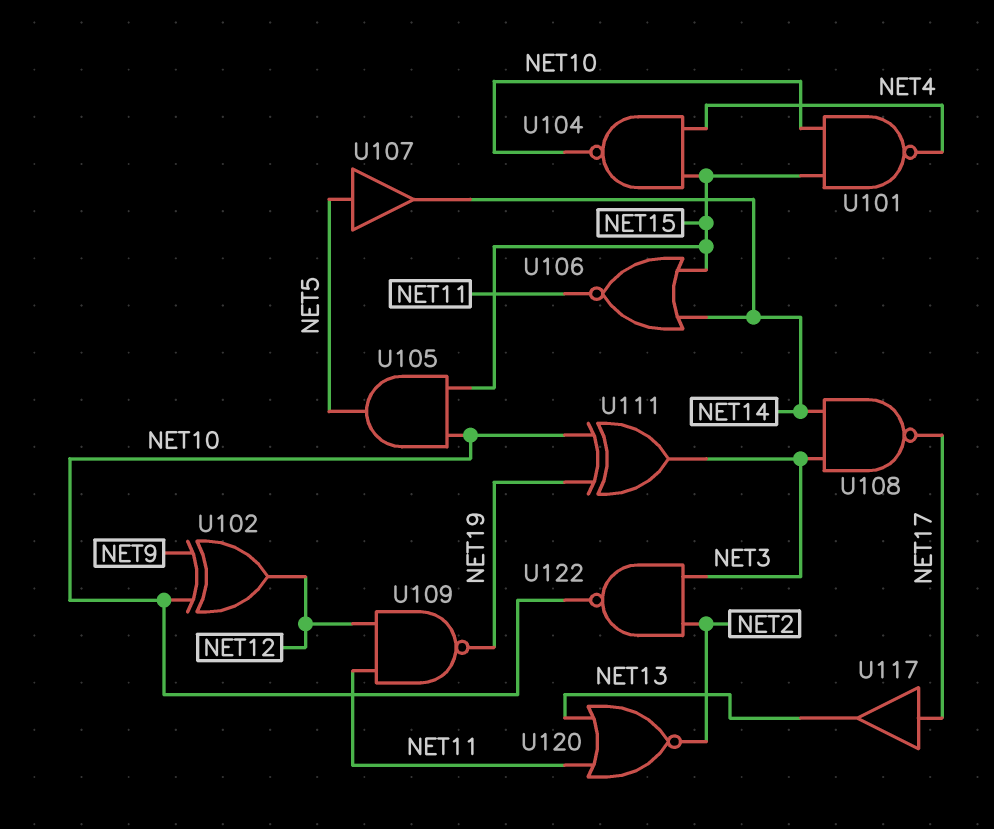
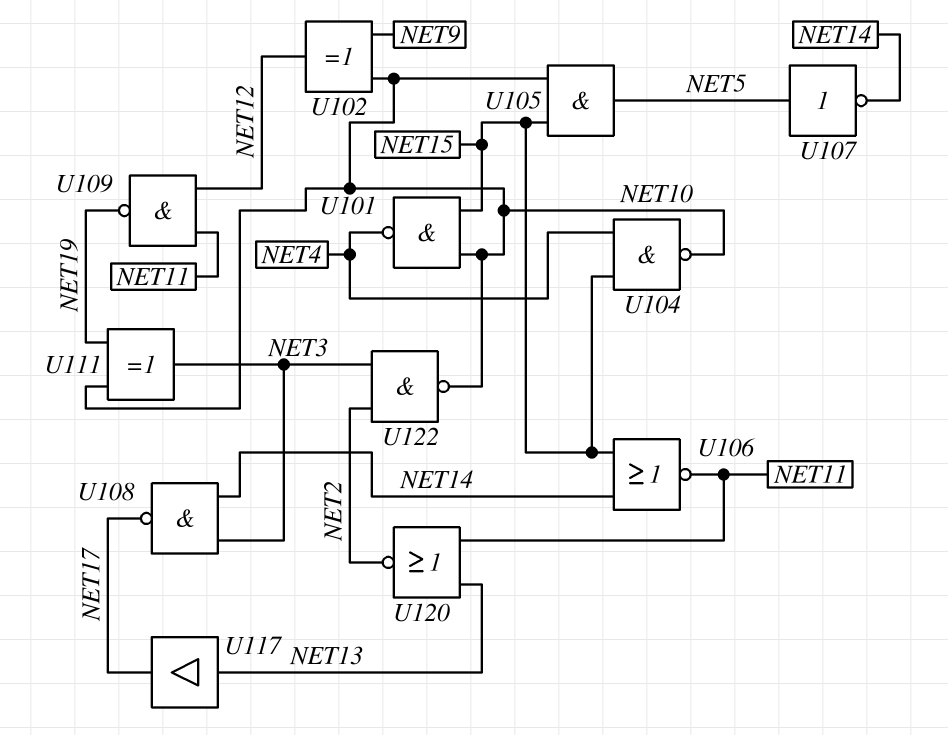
U107: buffer (in NET5, out NET14) -> NOT (in NET5, out NET14)
U117: buffer (in NET17, out NET13) -> buffer (in NET13, out NET17)

